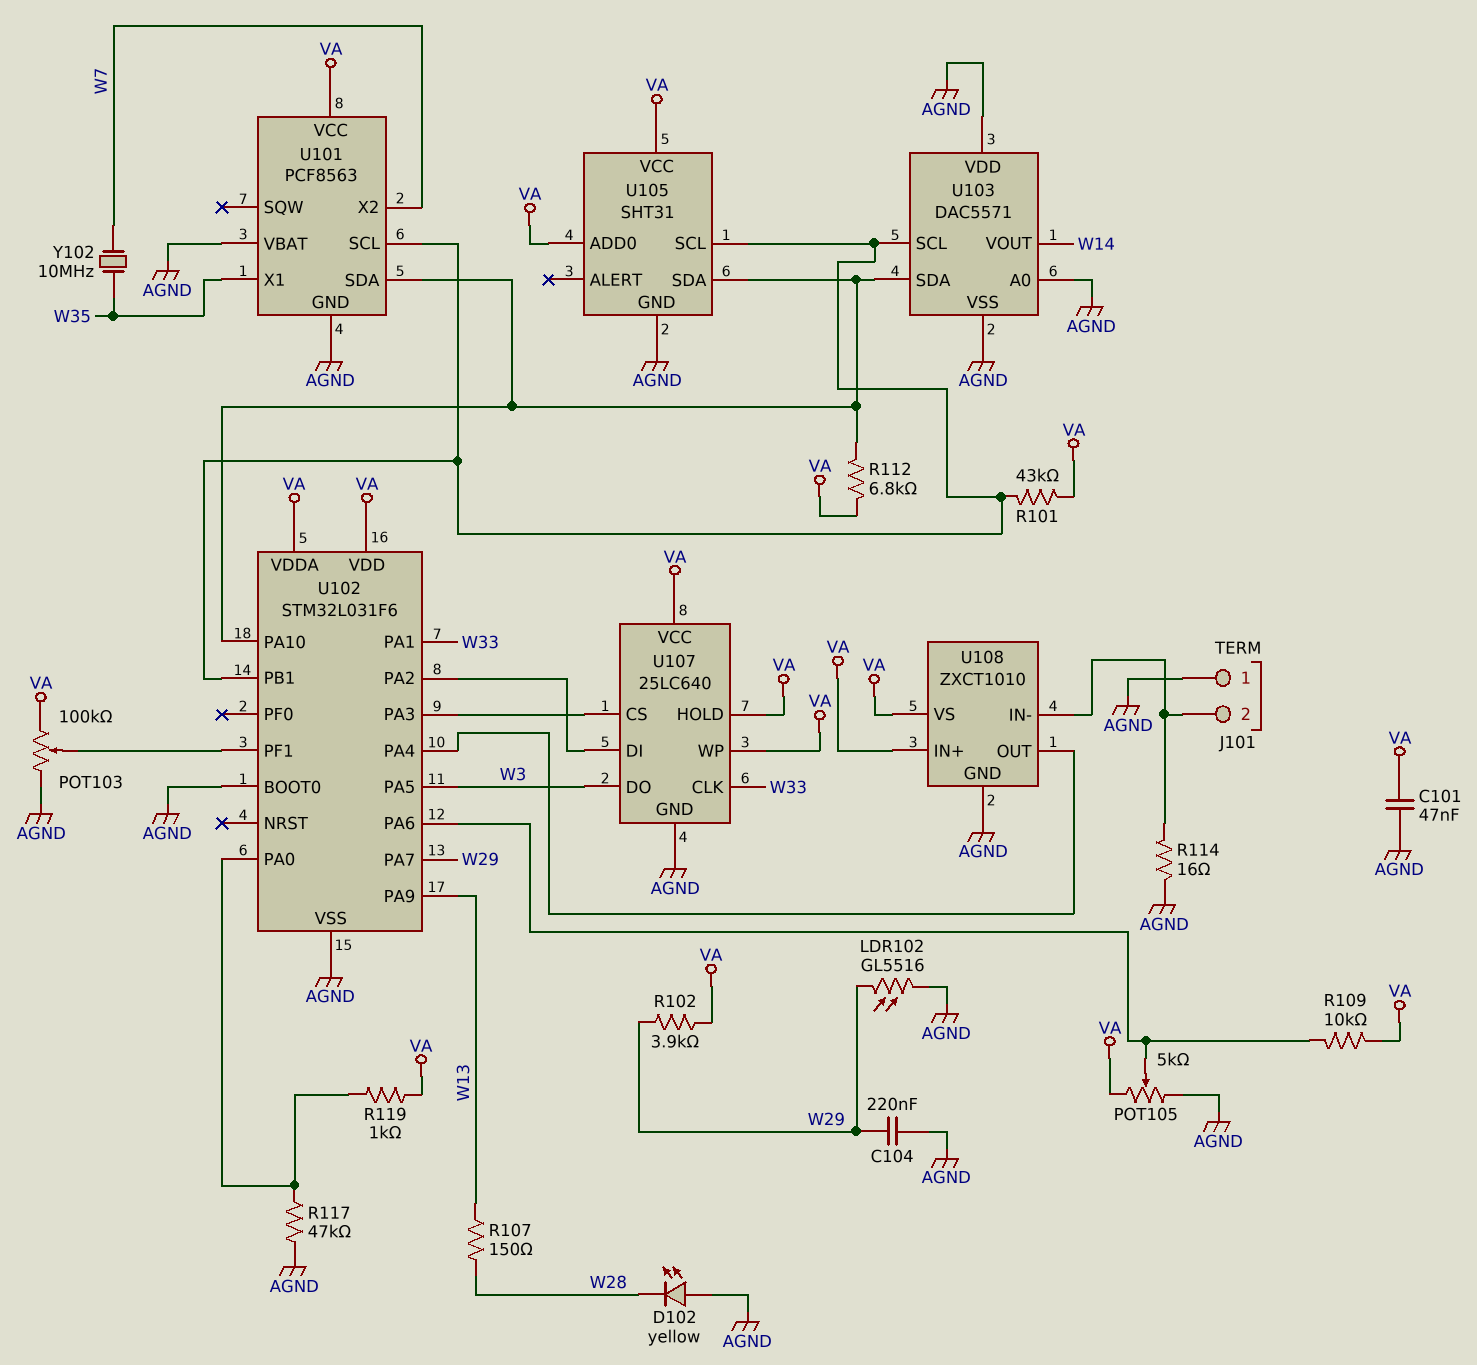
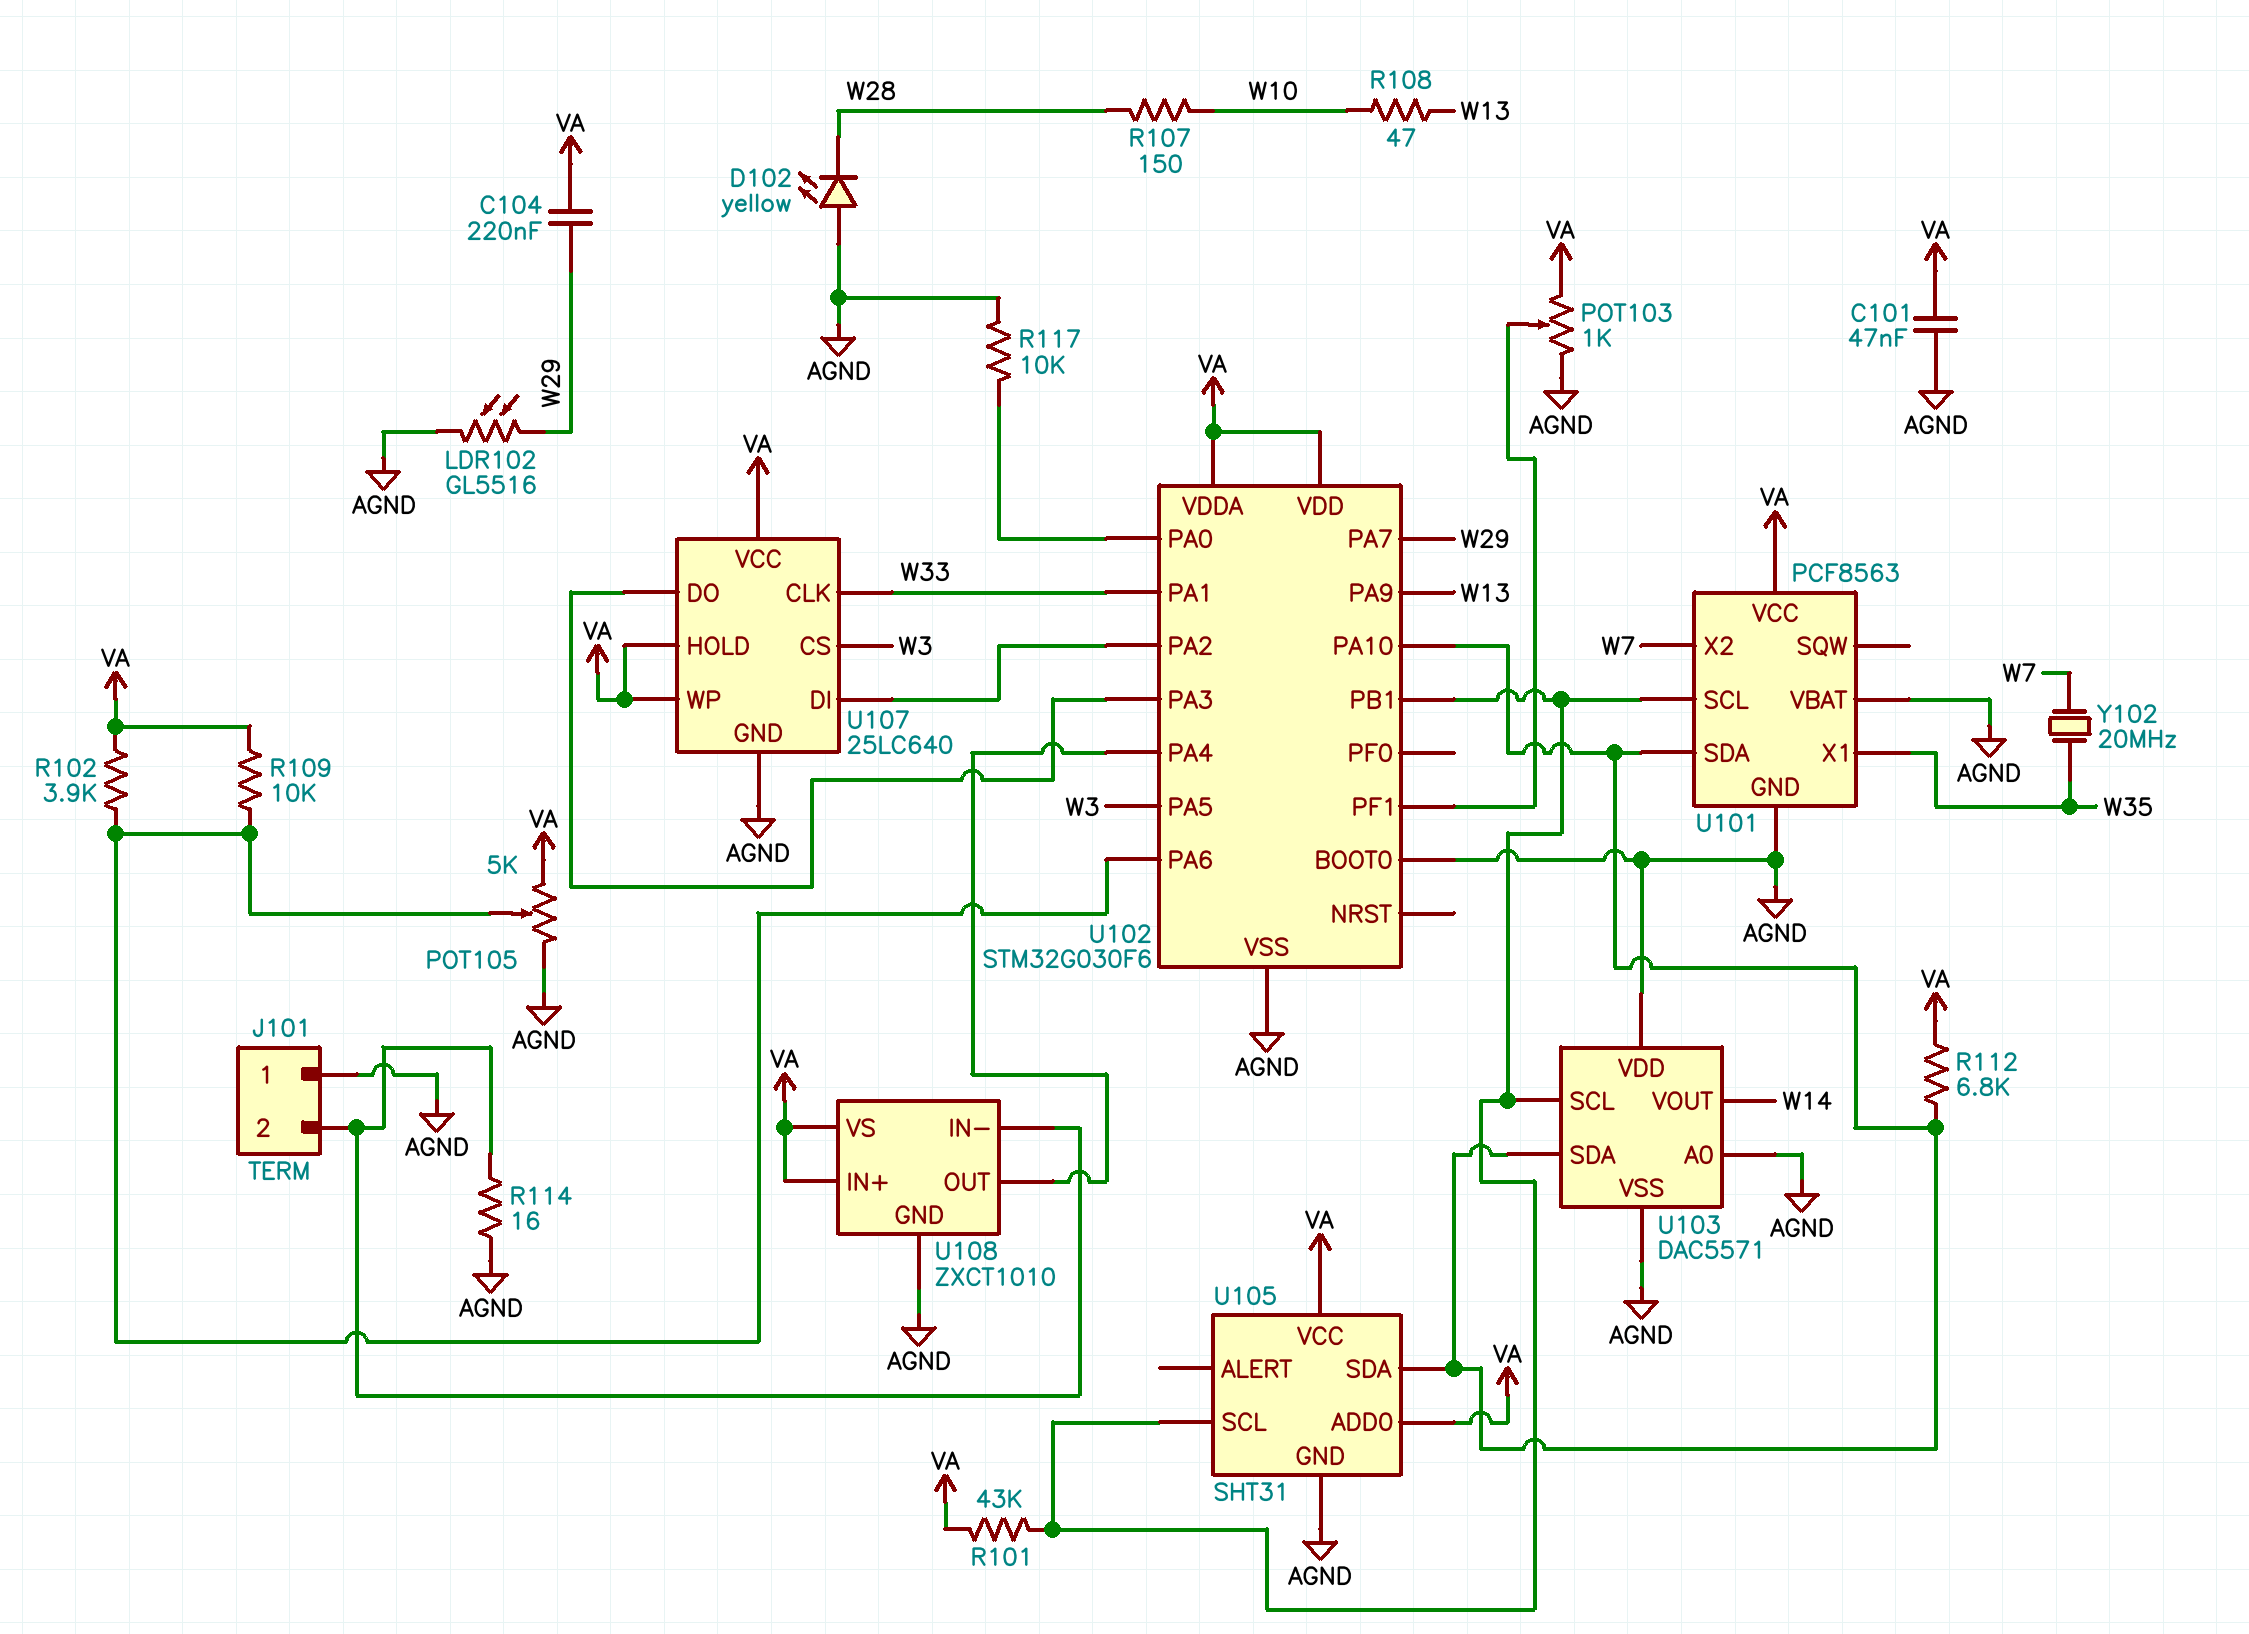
C104: 220nF (AGND, W29) -> 220nF (VA, W29)
POT103: 100k (AGND, VA, wiper U102/PF1) -> 1k (AGND, VA, wiper U102/PF1)
R102: 3.9k (VA, W29) -> 3.9k (U102/PA6, VA)
R107: 150 (W13, W28) -> 150 (W10, W28)
R108: none -> 47 (W10, W13)
R117: 47k (AGND, U102/PA0) -> 10k (AGND, U102/PA0)
R119: 1k (U102/PA0, VA) -> none
U102: STM32L031F6 -> STM32G030F6
U107 pin CS: U102/PA3 -> W3
U107 pin DO: W3 -> U102/PA3
Y102: 10MHz (W7, W35) -> 20MHz (W7, W35)

